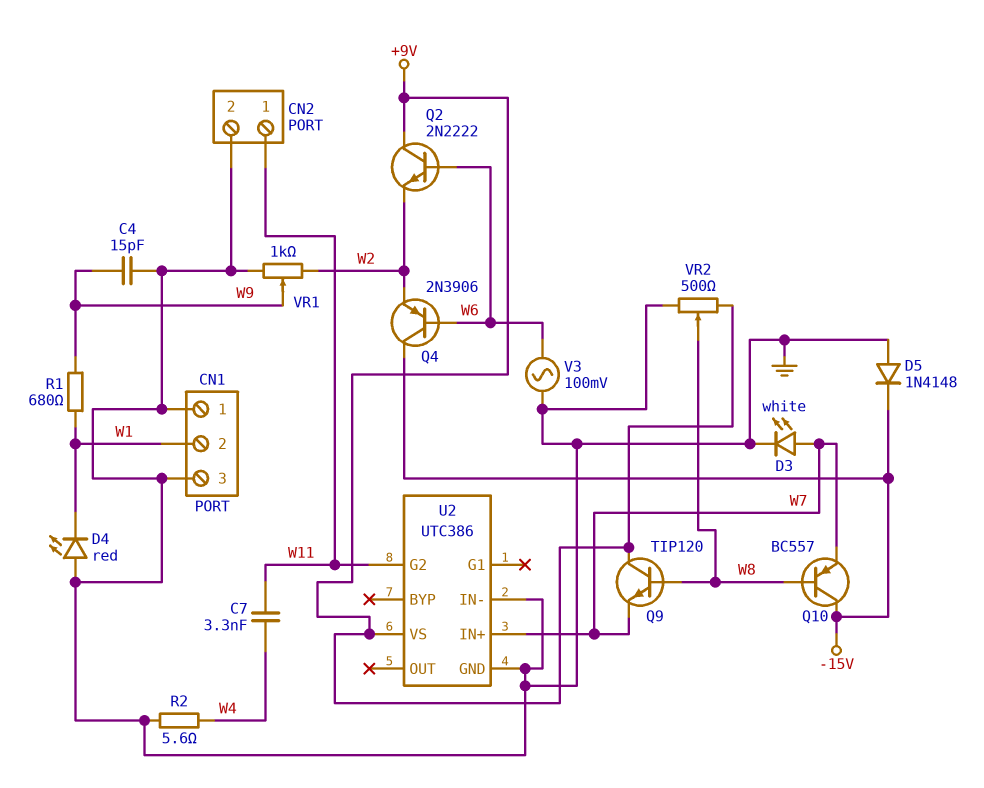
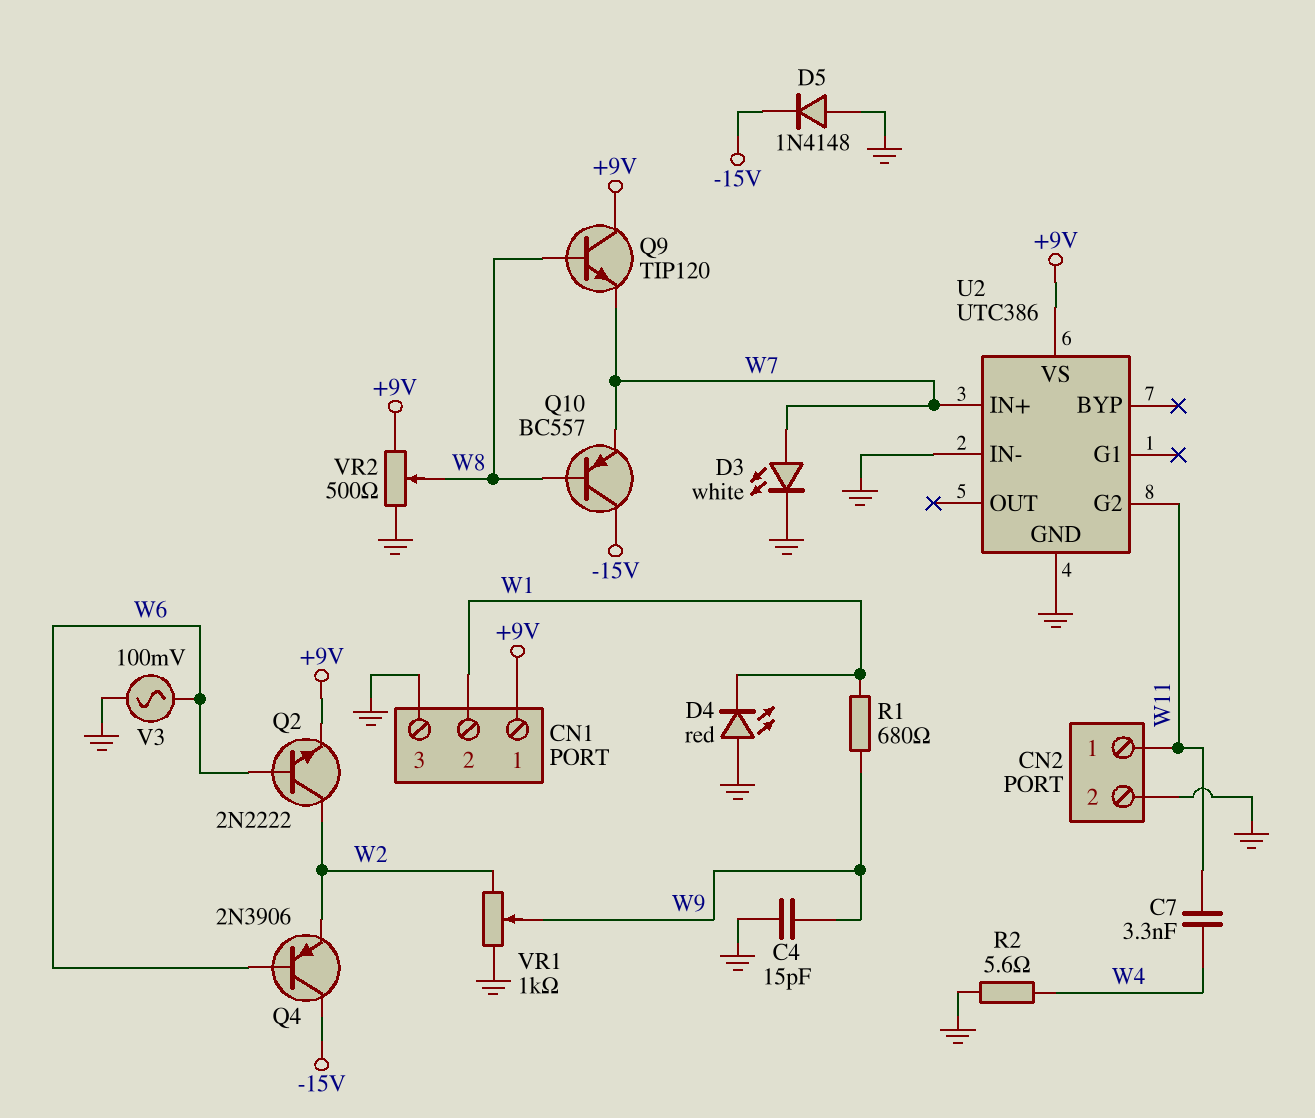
CN1 pin 1: GND -> +9V
Q2: NPN 2N2222 (B W6, C +9V, E W2) -> NPN 2N2222 (B W6, C W2, E +9V)

